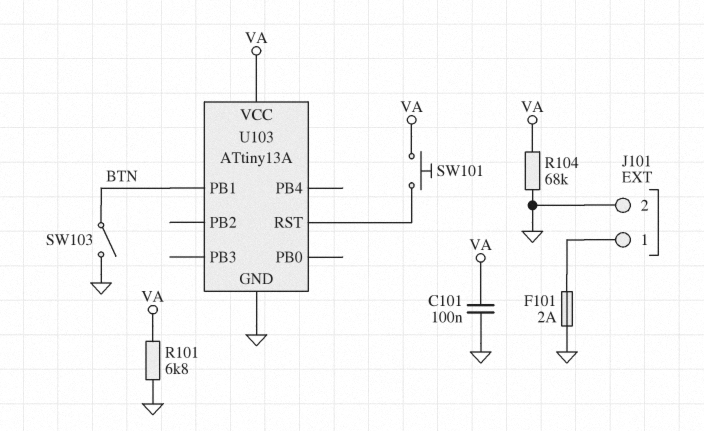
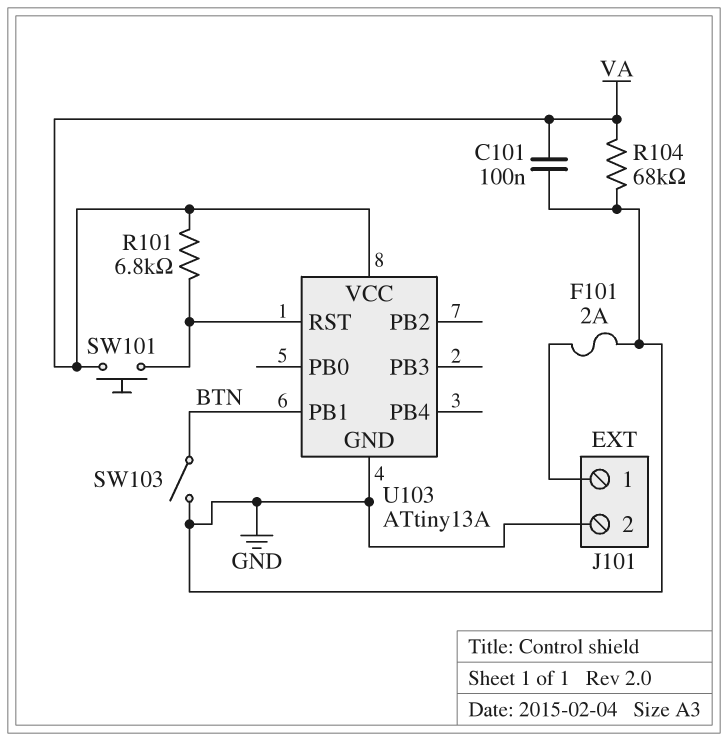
R101: 6.8k (GND, VA) -> 6.8k (U103/RST, VA)

